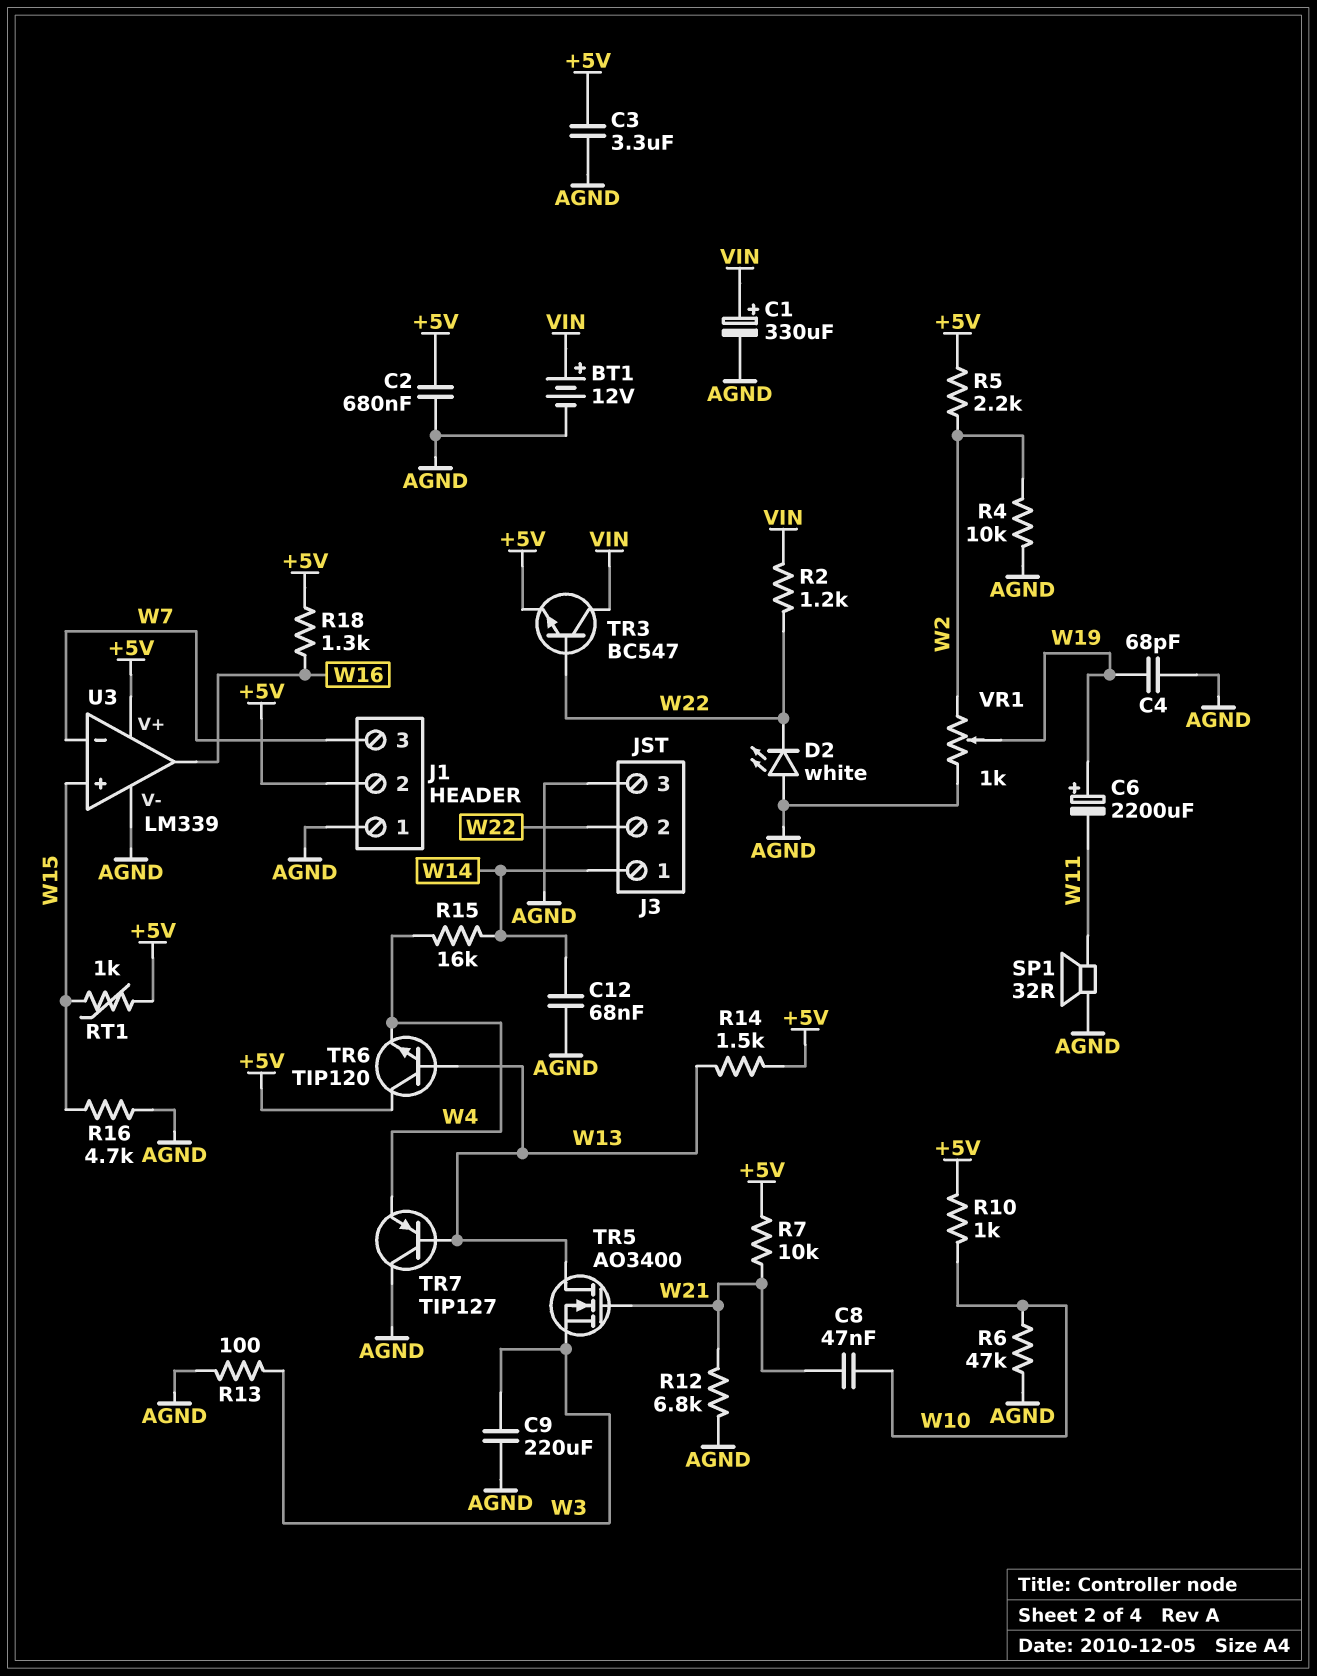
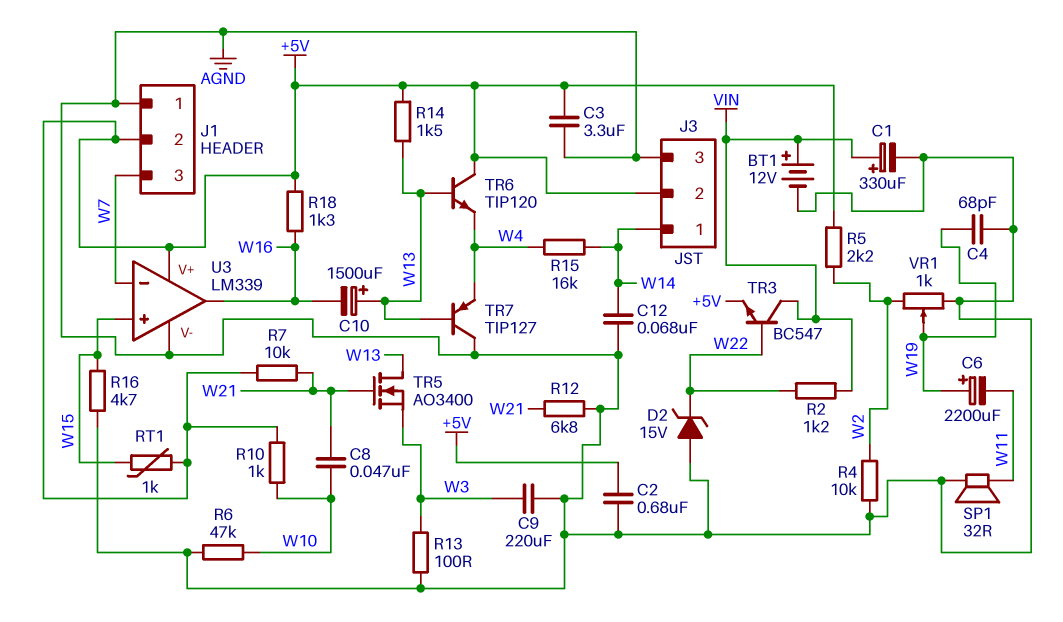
C10: none -> 1500uF (plus W13, minus W16)
D2: LED white (A AGND, K W22) -> zener 15V (A AGND, K W22)
J3 pin 2: W22 -> +5V

